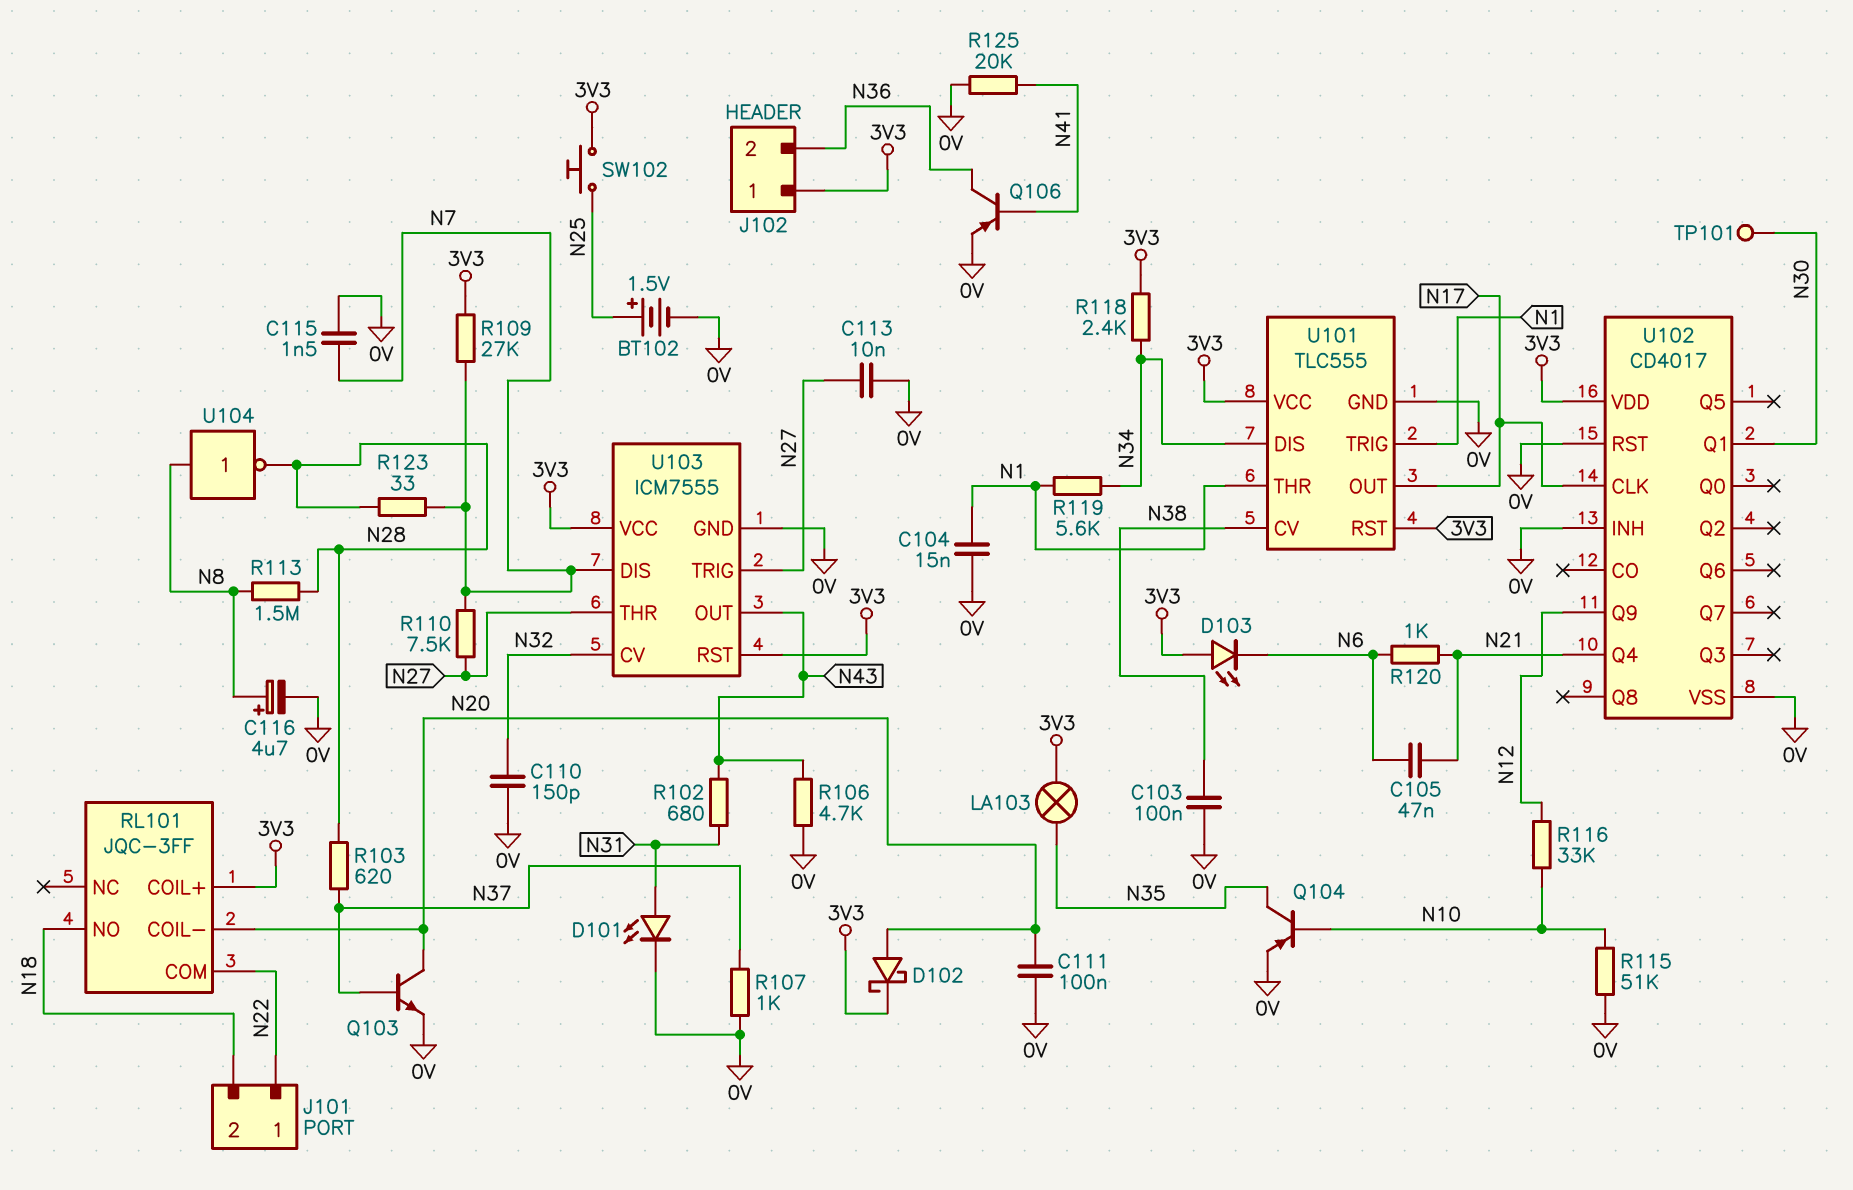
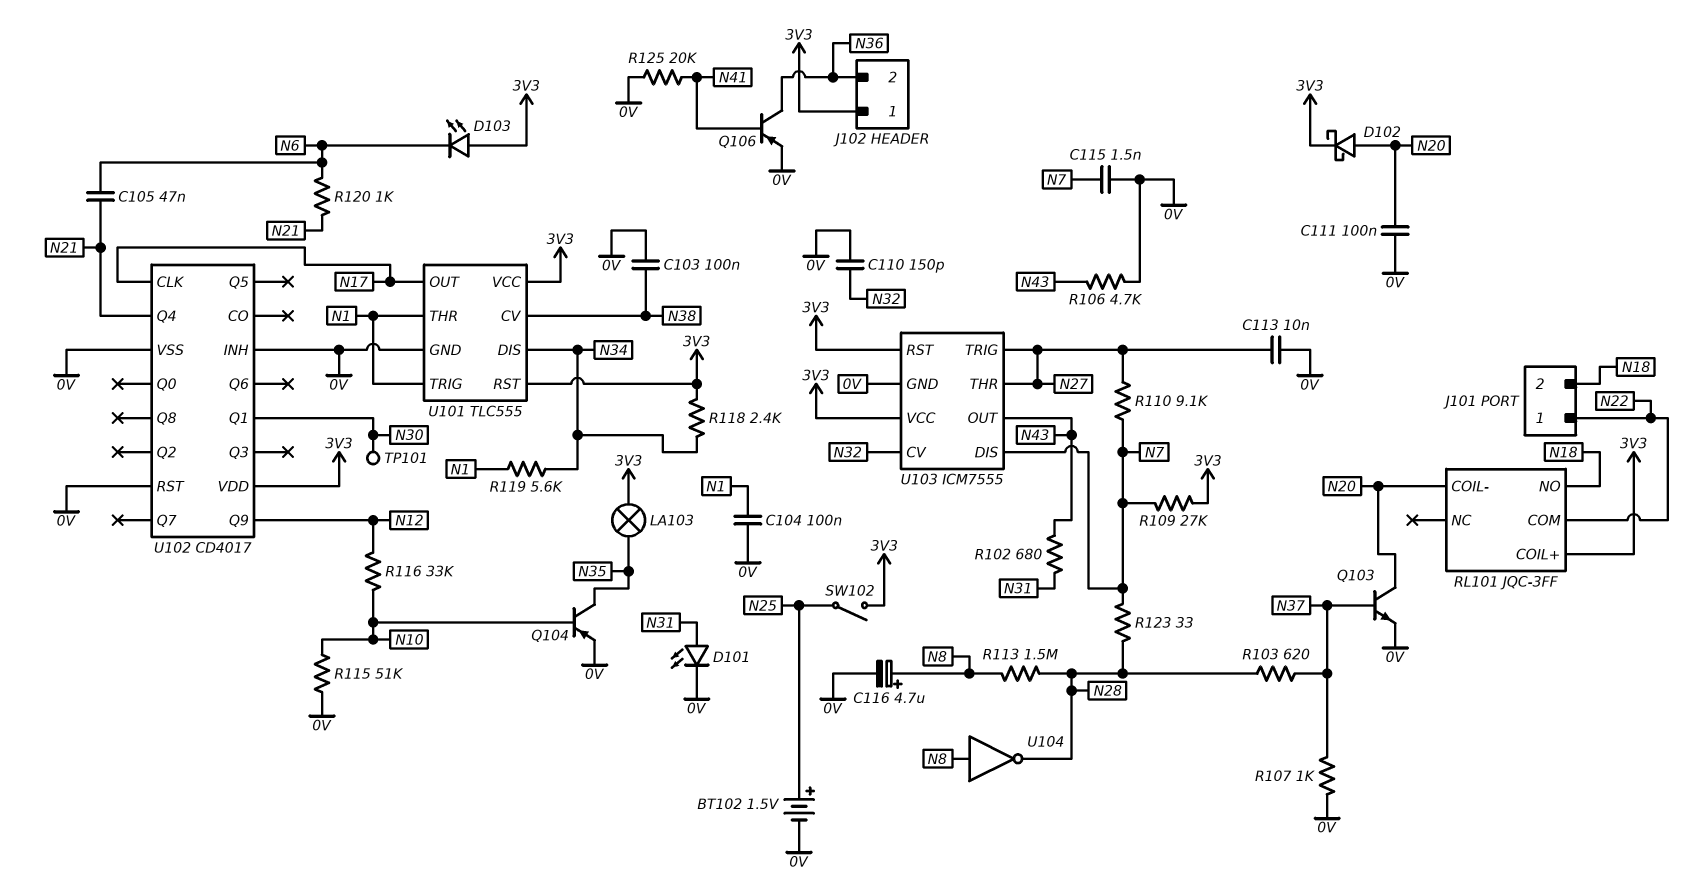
C104: 15nF (0V, N1) -> 100nF (0V, N1)
R110: 7.5k (N7, N27) -> 9.1k (N7, N27)
SW102: button (3V3, N25) -> switch (3V3, N25)

